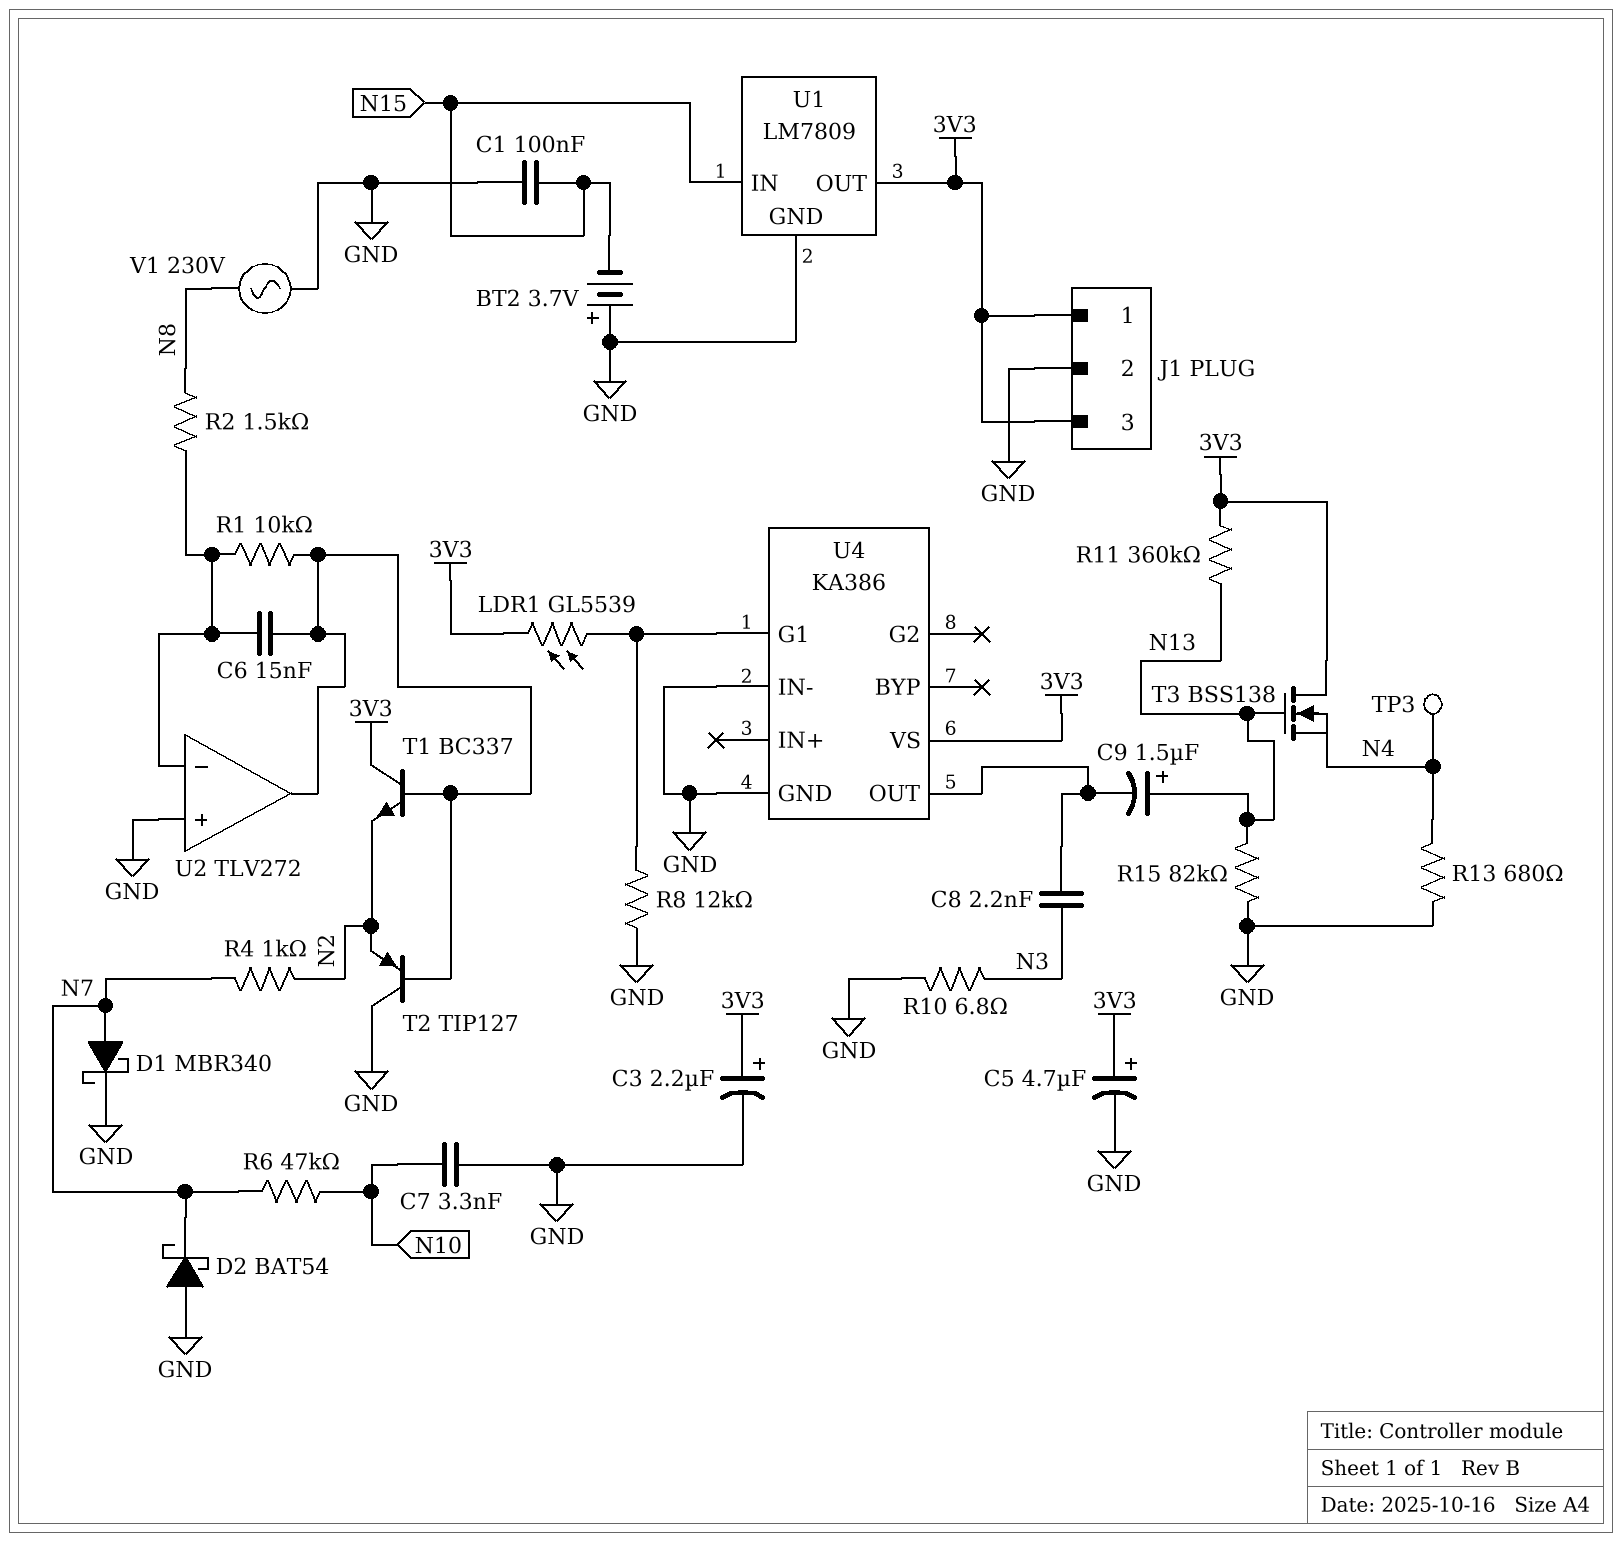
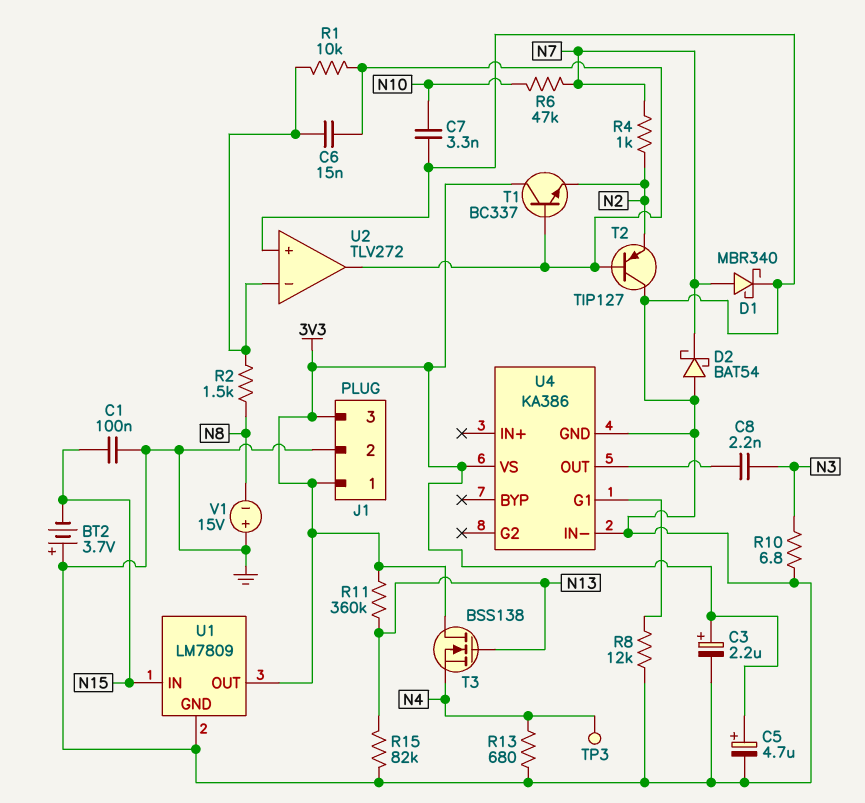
C9: 1.5uF (plus N13, minus U4/OUT) -> none
LDR1: GL5539 (3V3, U4/G1) -> none
V1: AC 230V (GND, N8) -> 15V (plus GND, minus N8)

